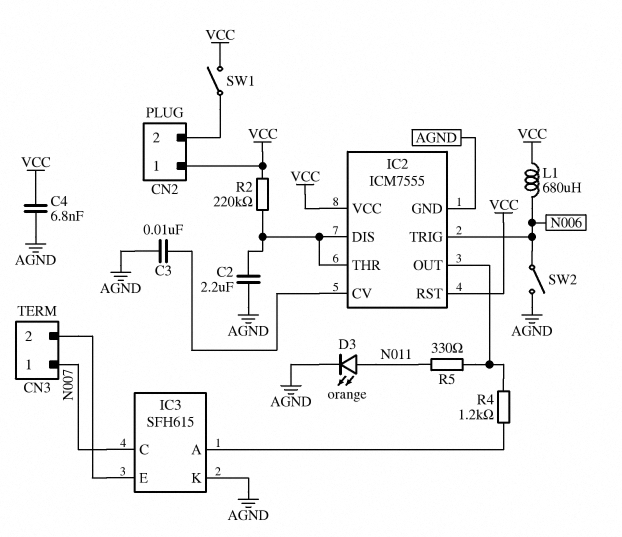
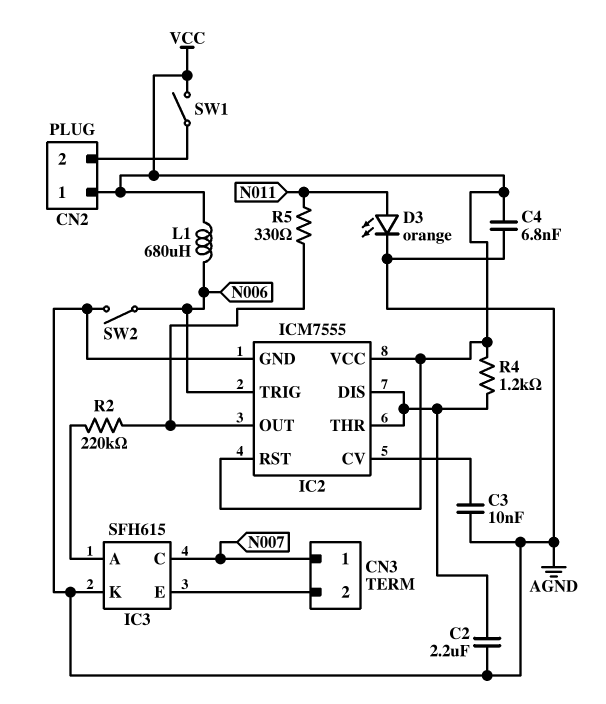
R2: 220k (IC2/DIS, VCC) -> 220k (IC2/OUT, IC3/A)
R4: 1.2k (IC2/OUT, IC3/A) -> 1.2k (IC2/DIS, VCC)

